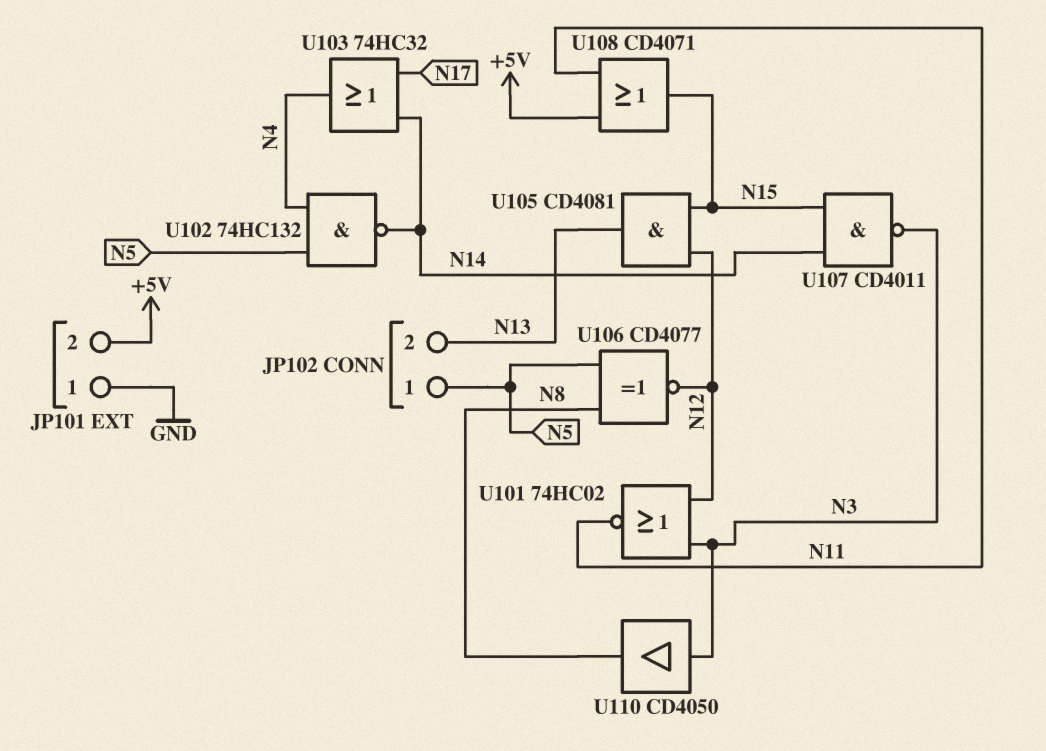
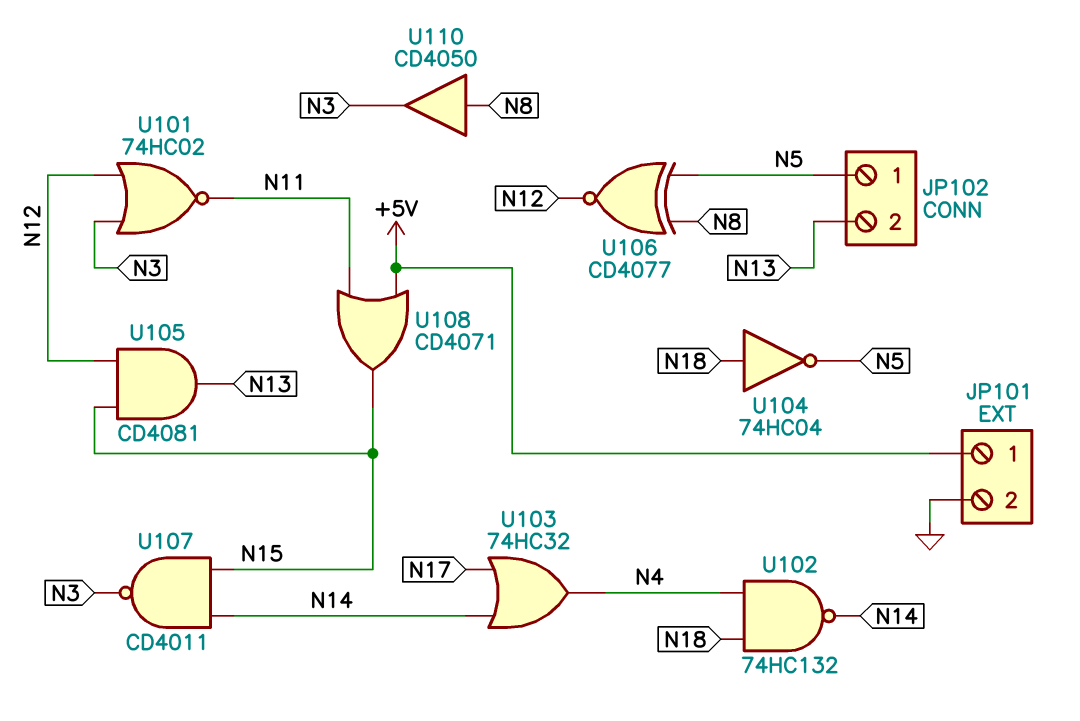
JP101 pin 1: GND -> +5V
JP101 pin 2: +5V -> GND
U102: NAND 74HC132 (in N4, in N5, out N14) -> NAND 74HC132 (in N4, in N18, out N14)
U104: none -> NOT 74HC04 (in N18, out N5)
U110: buffer CD4050 (in N3, out N8) -> buffer CD4050 (in N8, out N3)

